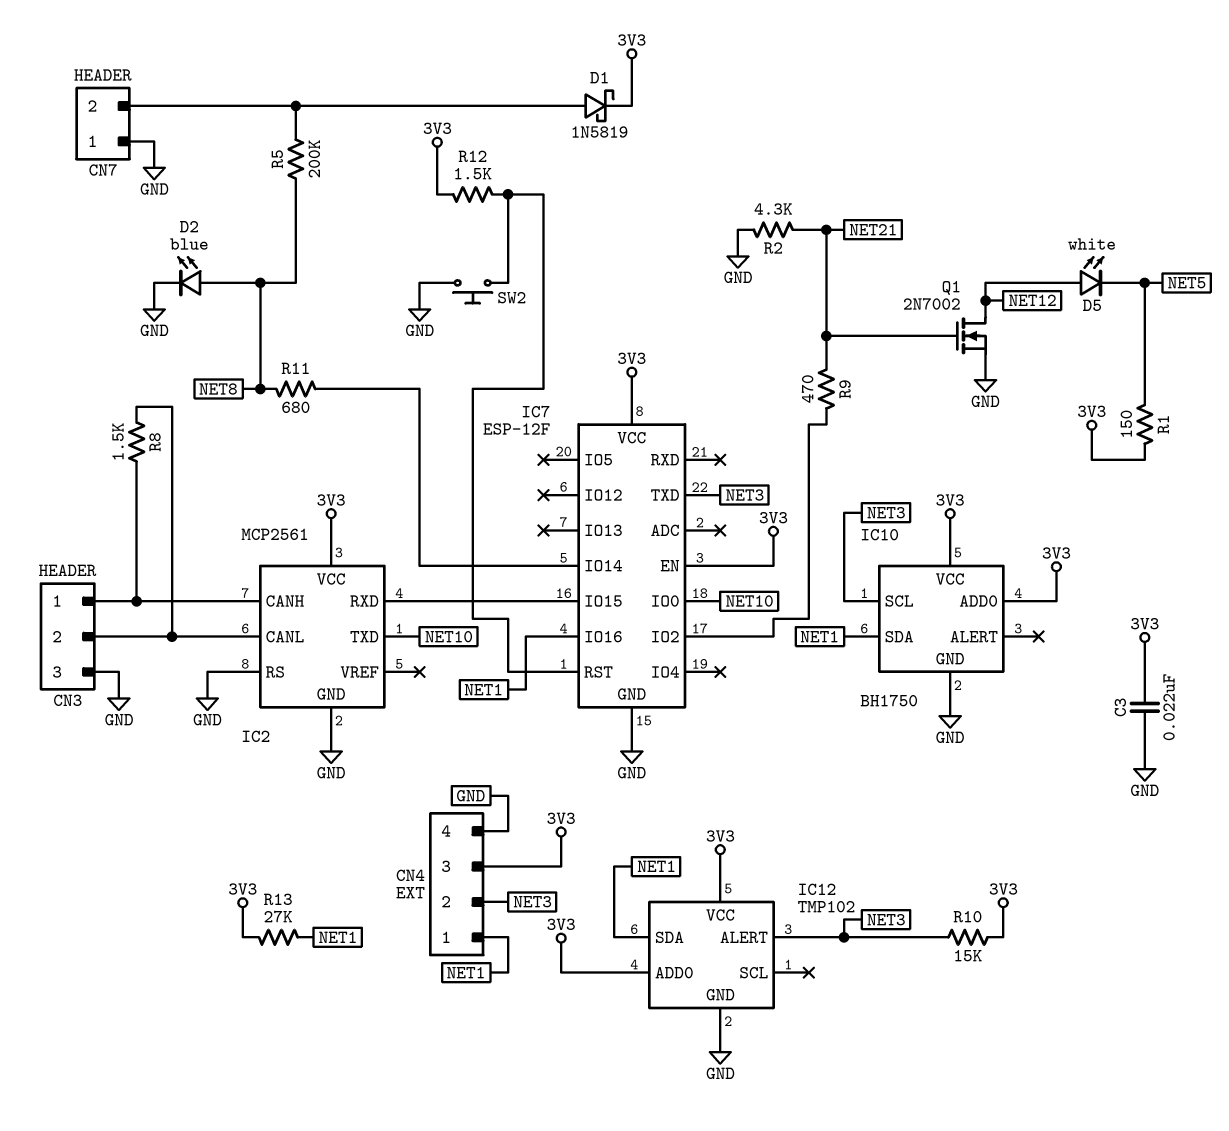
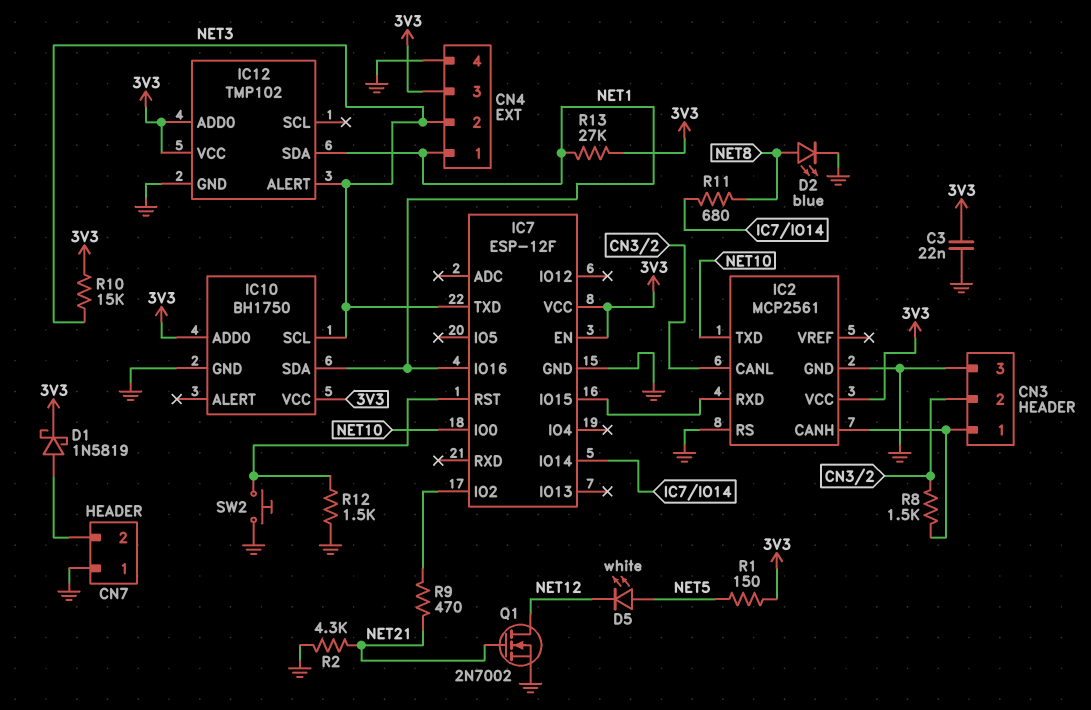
D5: LED white (A NET12, K NET5) -> LED white (A NET5, K NET12)
R5: 200k (CN7/2, NET8) -> none
R12: 1.5k (3V3, IC7/RST) -> 1.5k (GND, IC7/RST)

